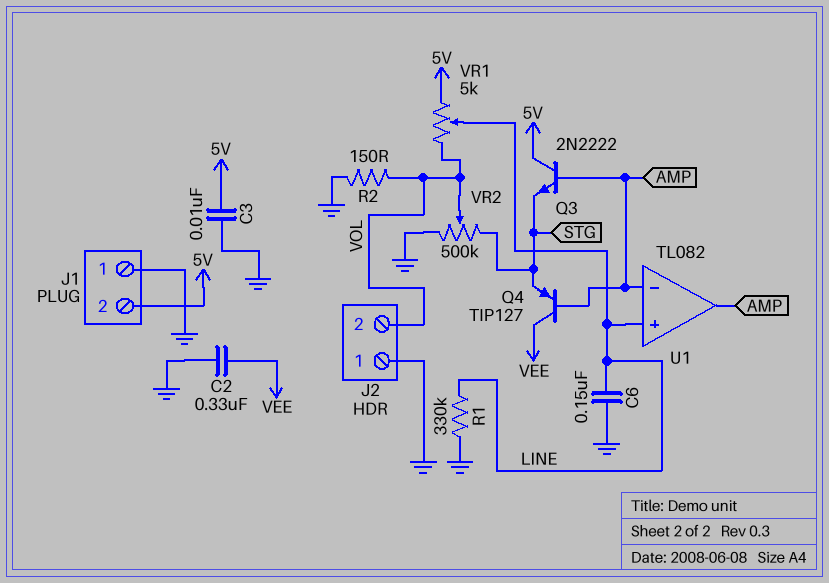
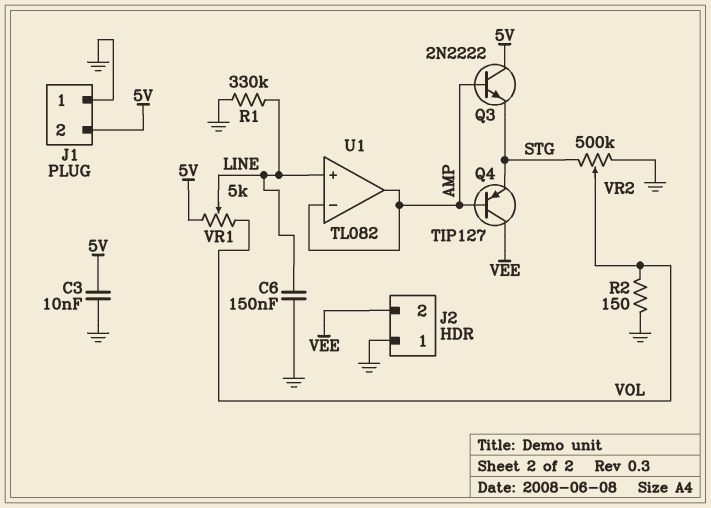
C2: 330nF (GND, VEE) -> none
J2 pin 2: VOL -> VEE

